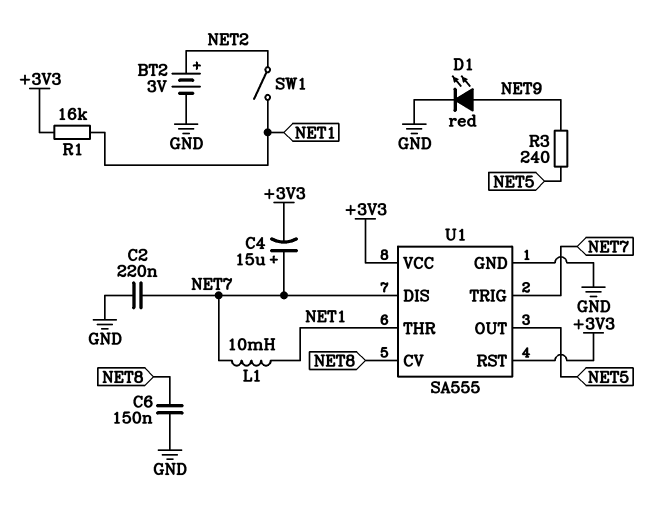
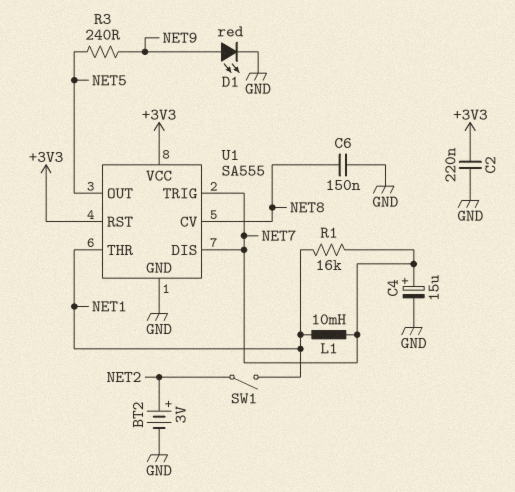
C2: 220nF (GND, NET7) -> 220nF (+3V3, GND)
C4: 15uF (plus NET7, minus +3V3) -> 15uF (plus NET7, minus GND)
R1: 16k (+3V3, NET1) -> 16k (NET1, NET7)

